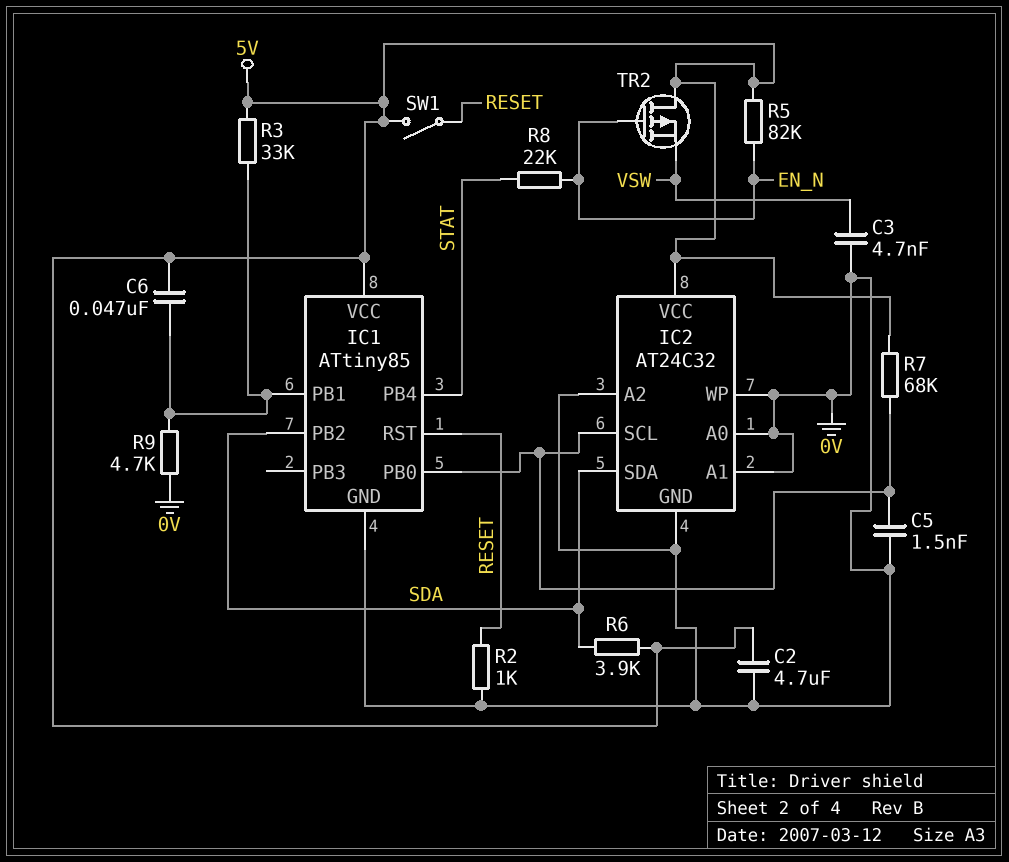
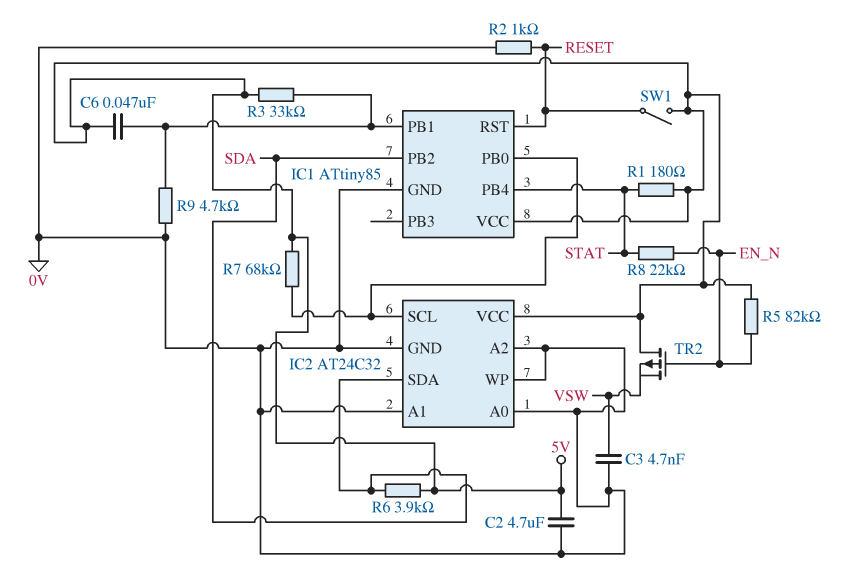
C5: 1.5nF (0V, IC1/PB0) -> none
R1: none -> 180 (5V, STAT)

